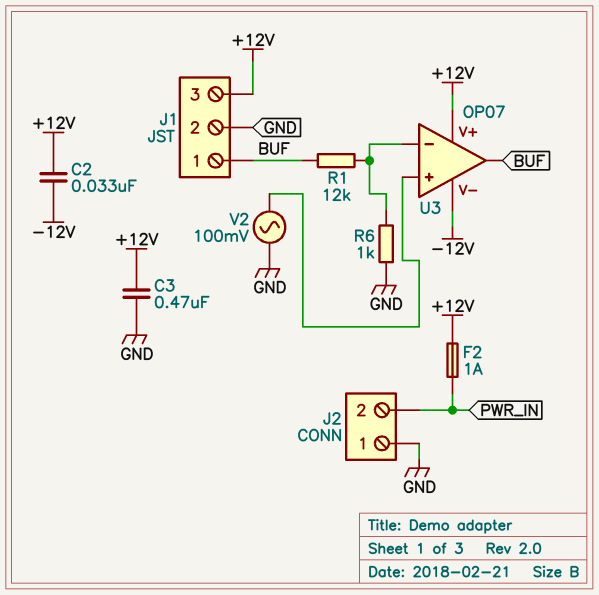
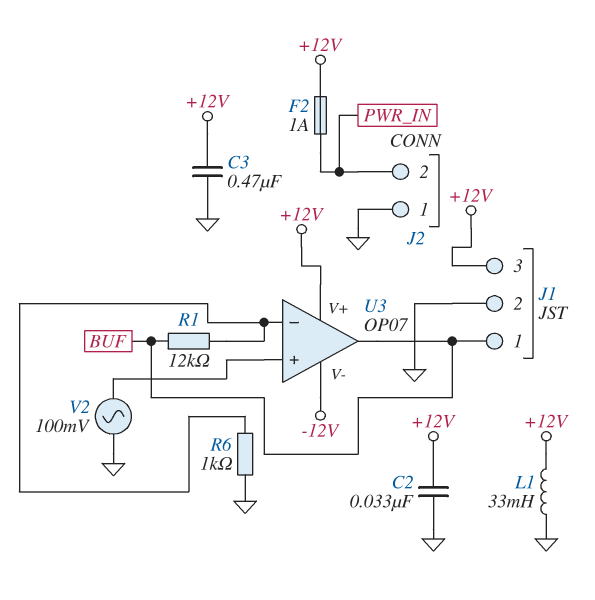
C2: 33nF (+12V, -12V) -> 33nF (+12V, GND)
L1: none -> 33mH (+12V, GND)

